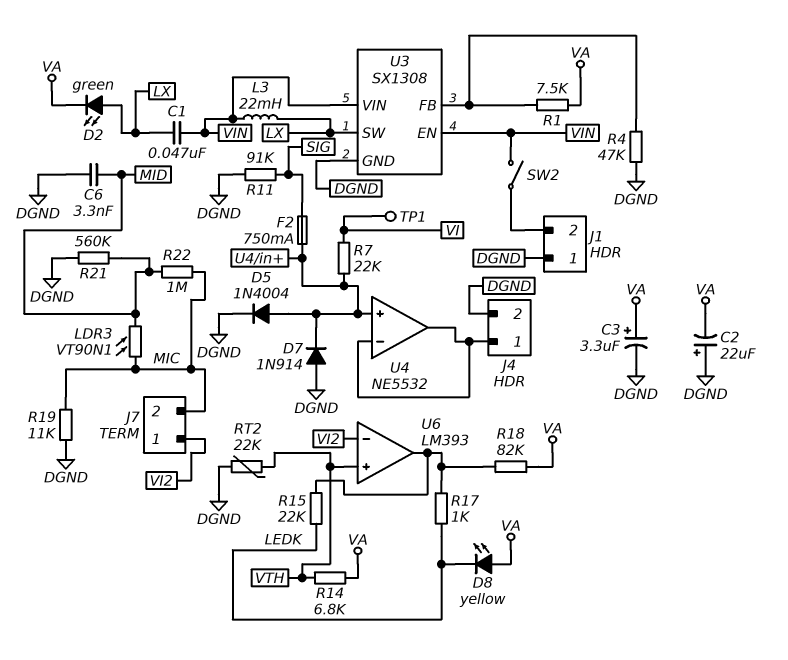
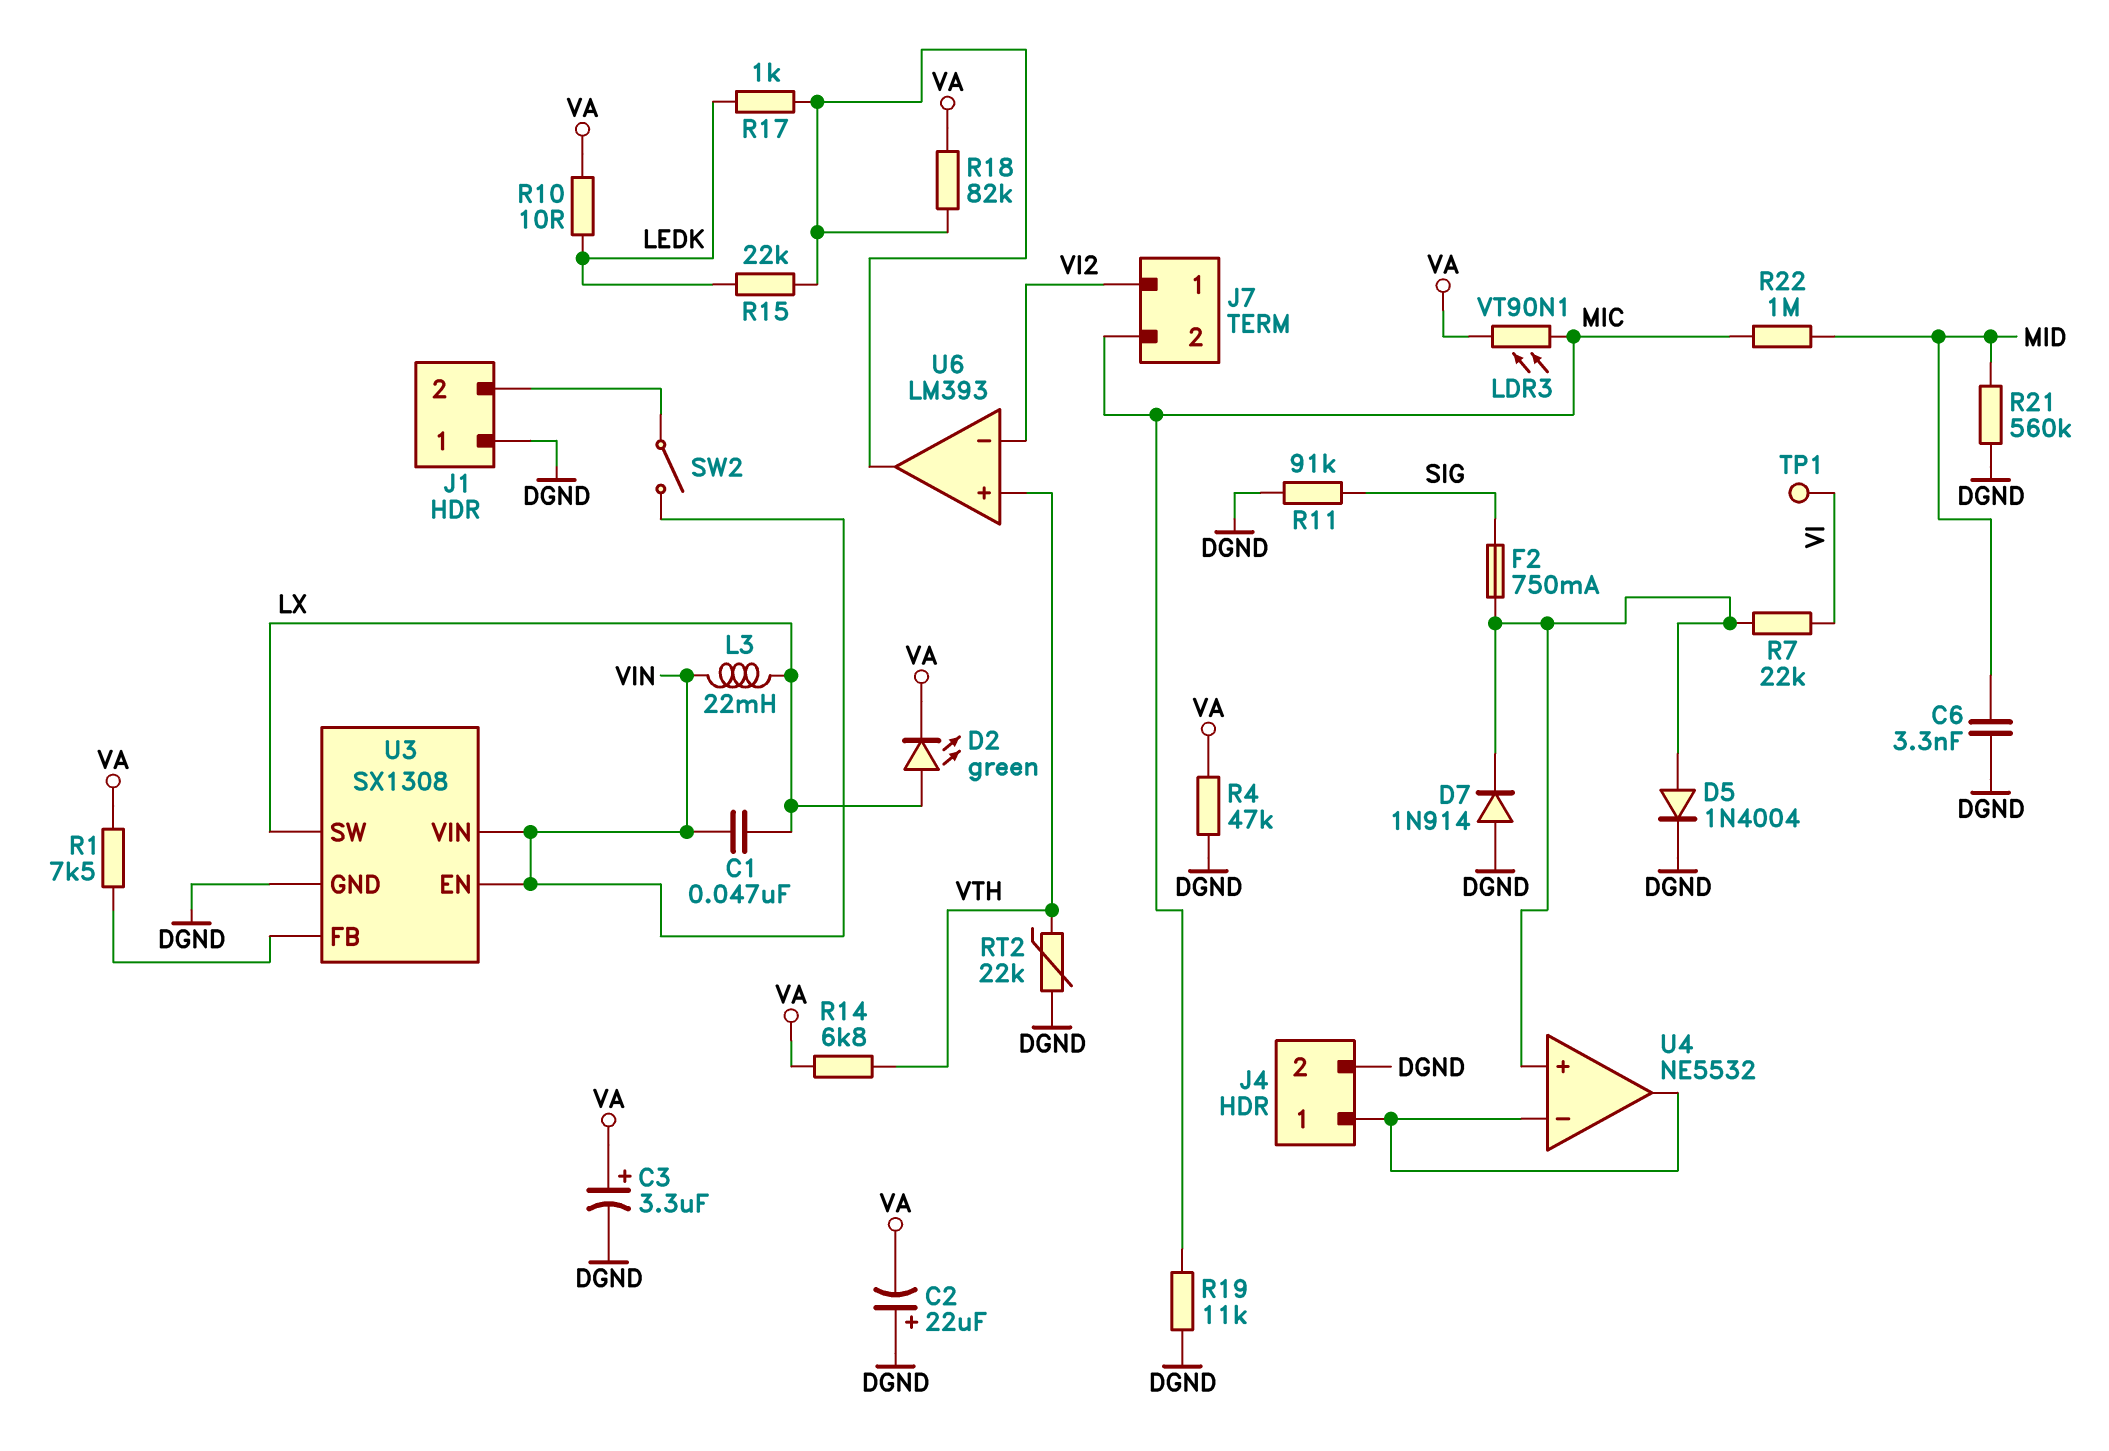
D8: LED yellow (A VA, K LEDK) -> none
LDR3: VT90N1 (MIC, MID) -> VT90N1 (MIC, VA)
R4: 47k (DGND, U3/FB) -> 47k (DGND, VA)
R10: none -> 10 (LEDK, VA)

